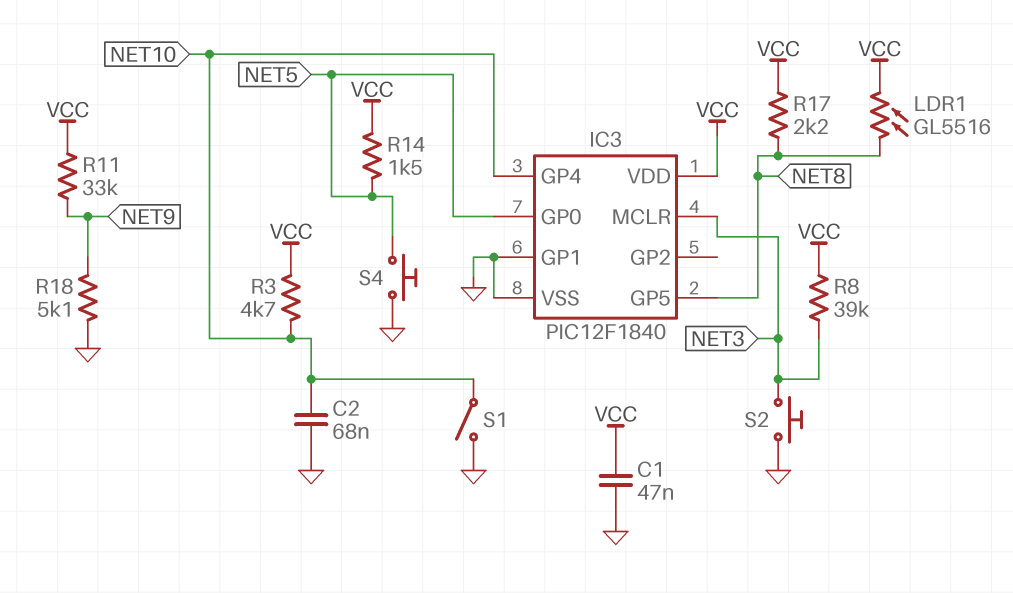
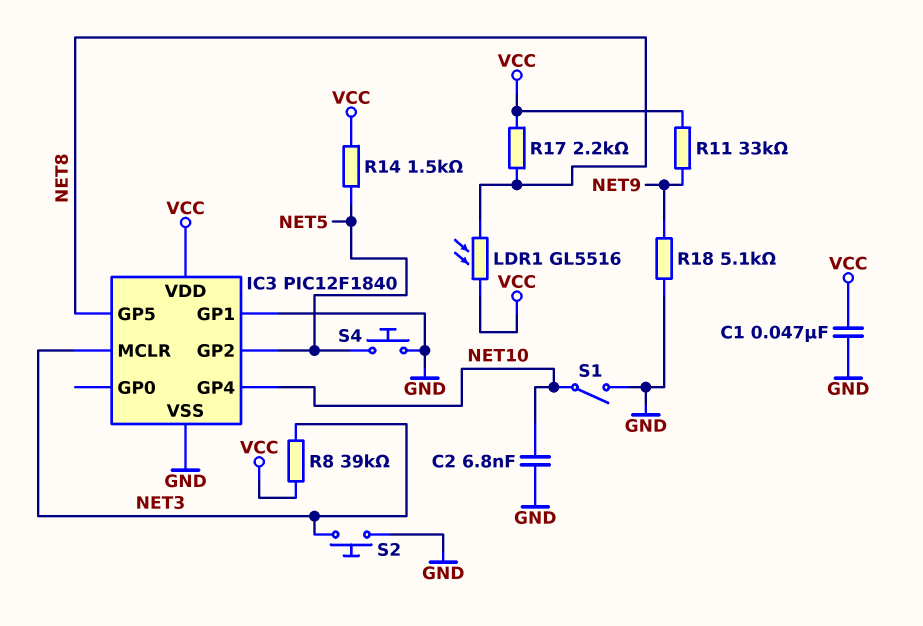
C2: 68nF (GND, NET10) -> 6.8nF (GND, NET10)
IC3 pin GP0: NET5 -> none
IC3 pin GP2: none -> NET5
R3: 4.7k (NET10, VCC) -> none

